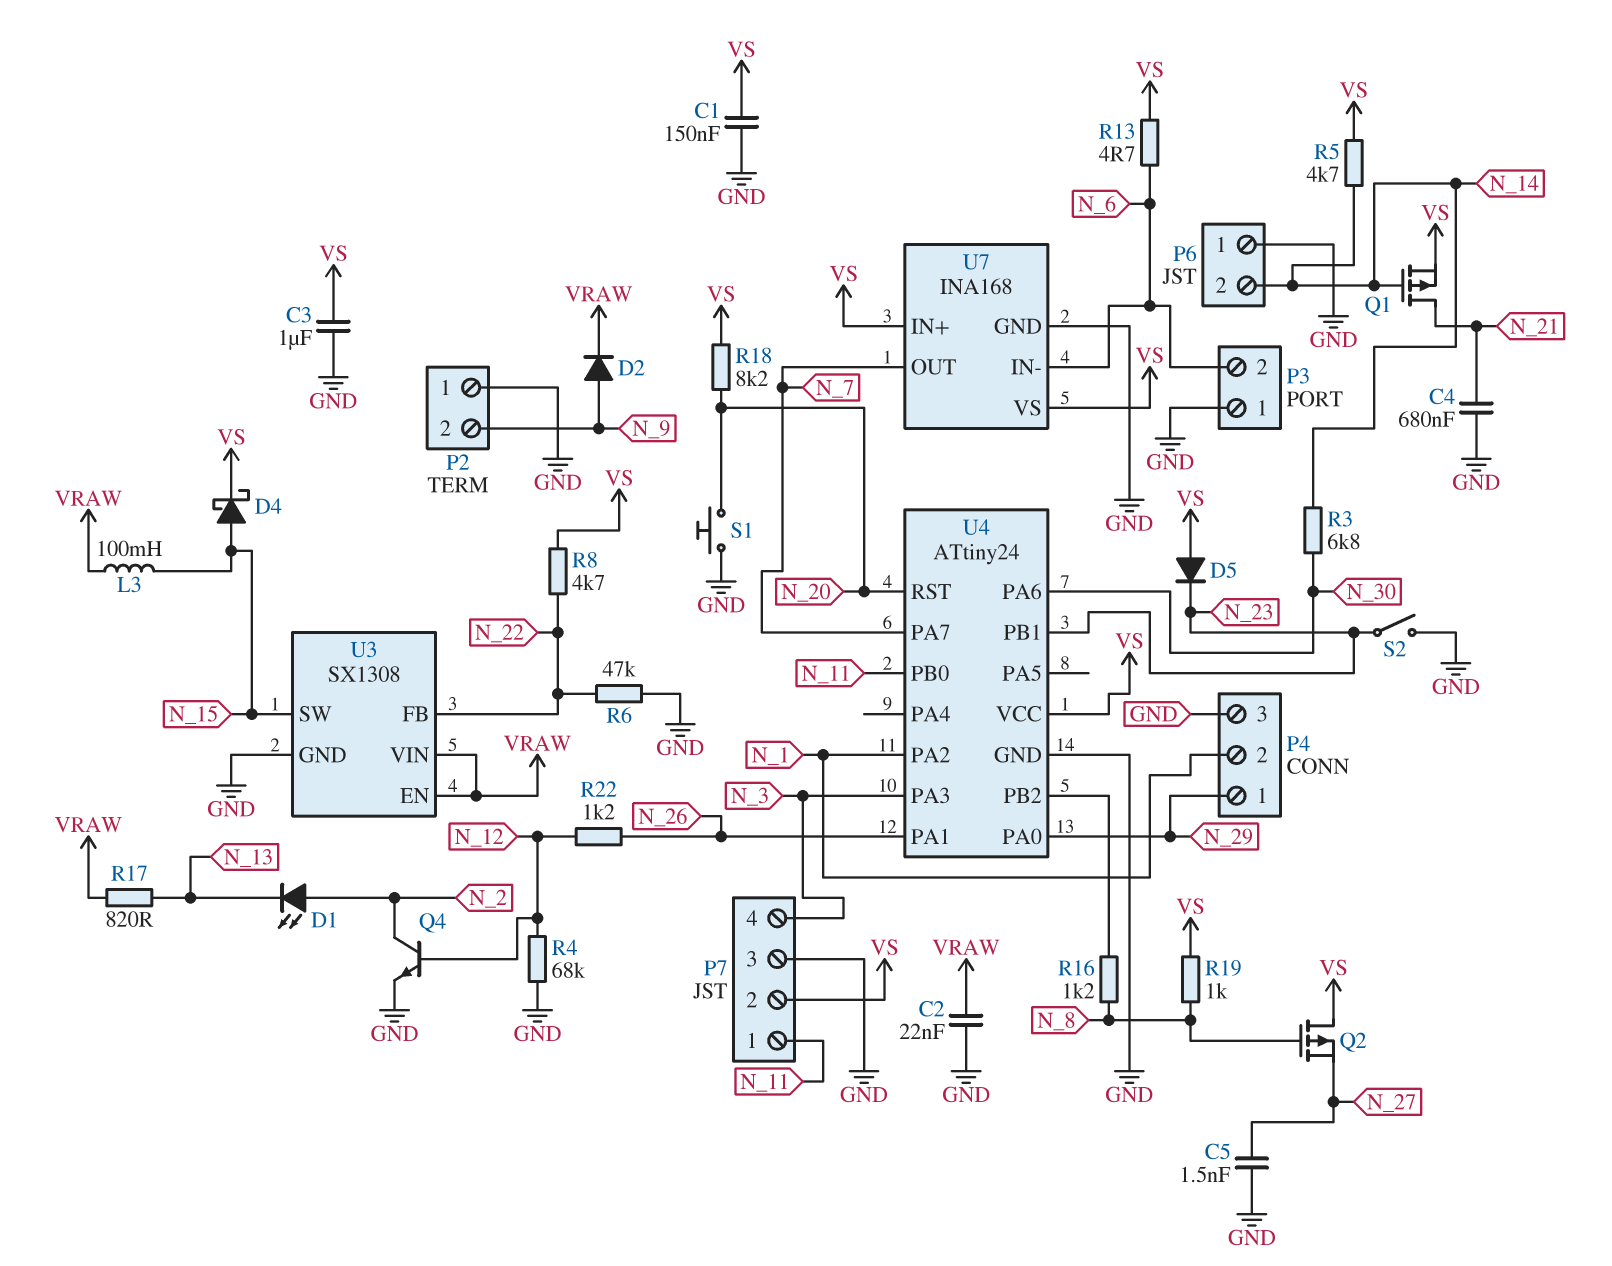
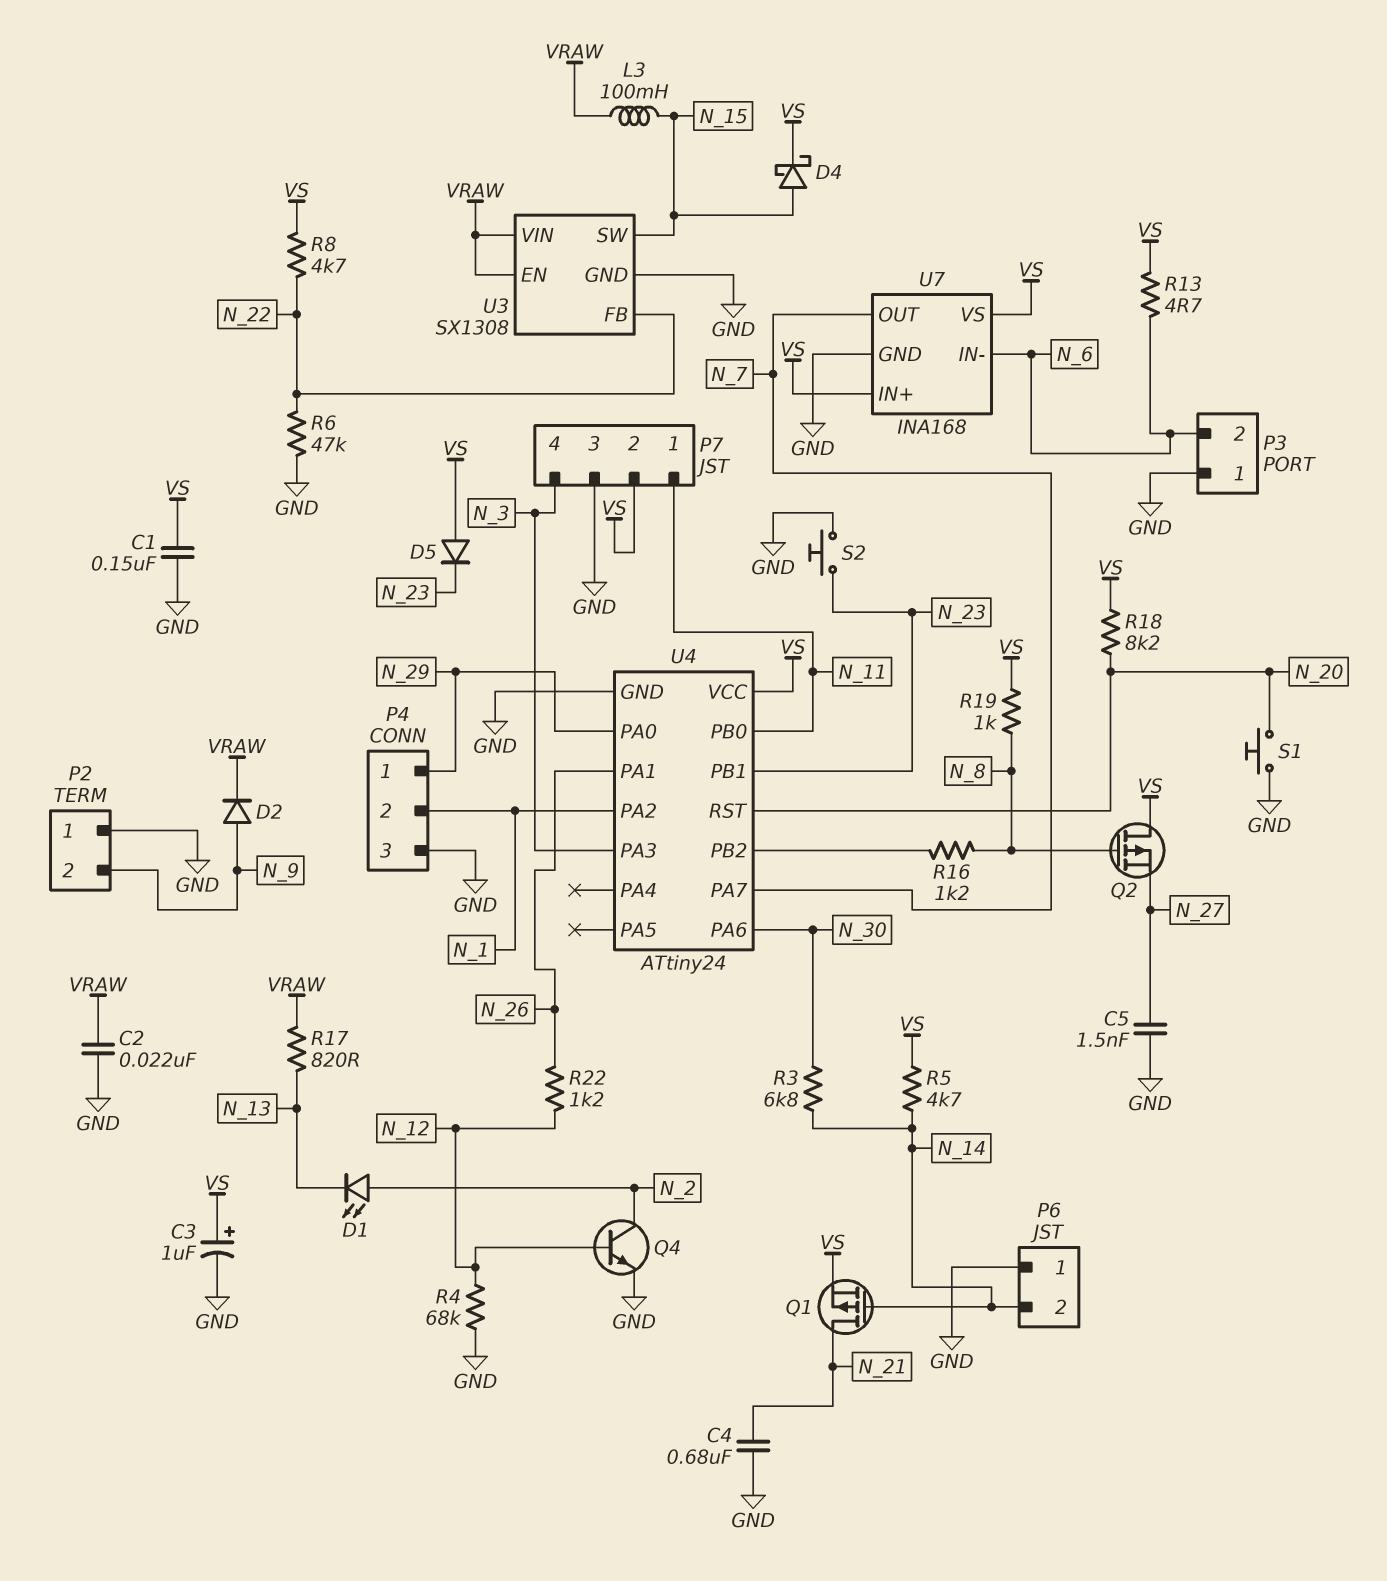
C3: 1uF (GND, VS) -> 1uF (plus VS, minus GND)
S2: switch (GND, N_23) -> button (GND, N_23)

